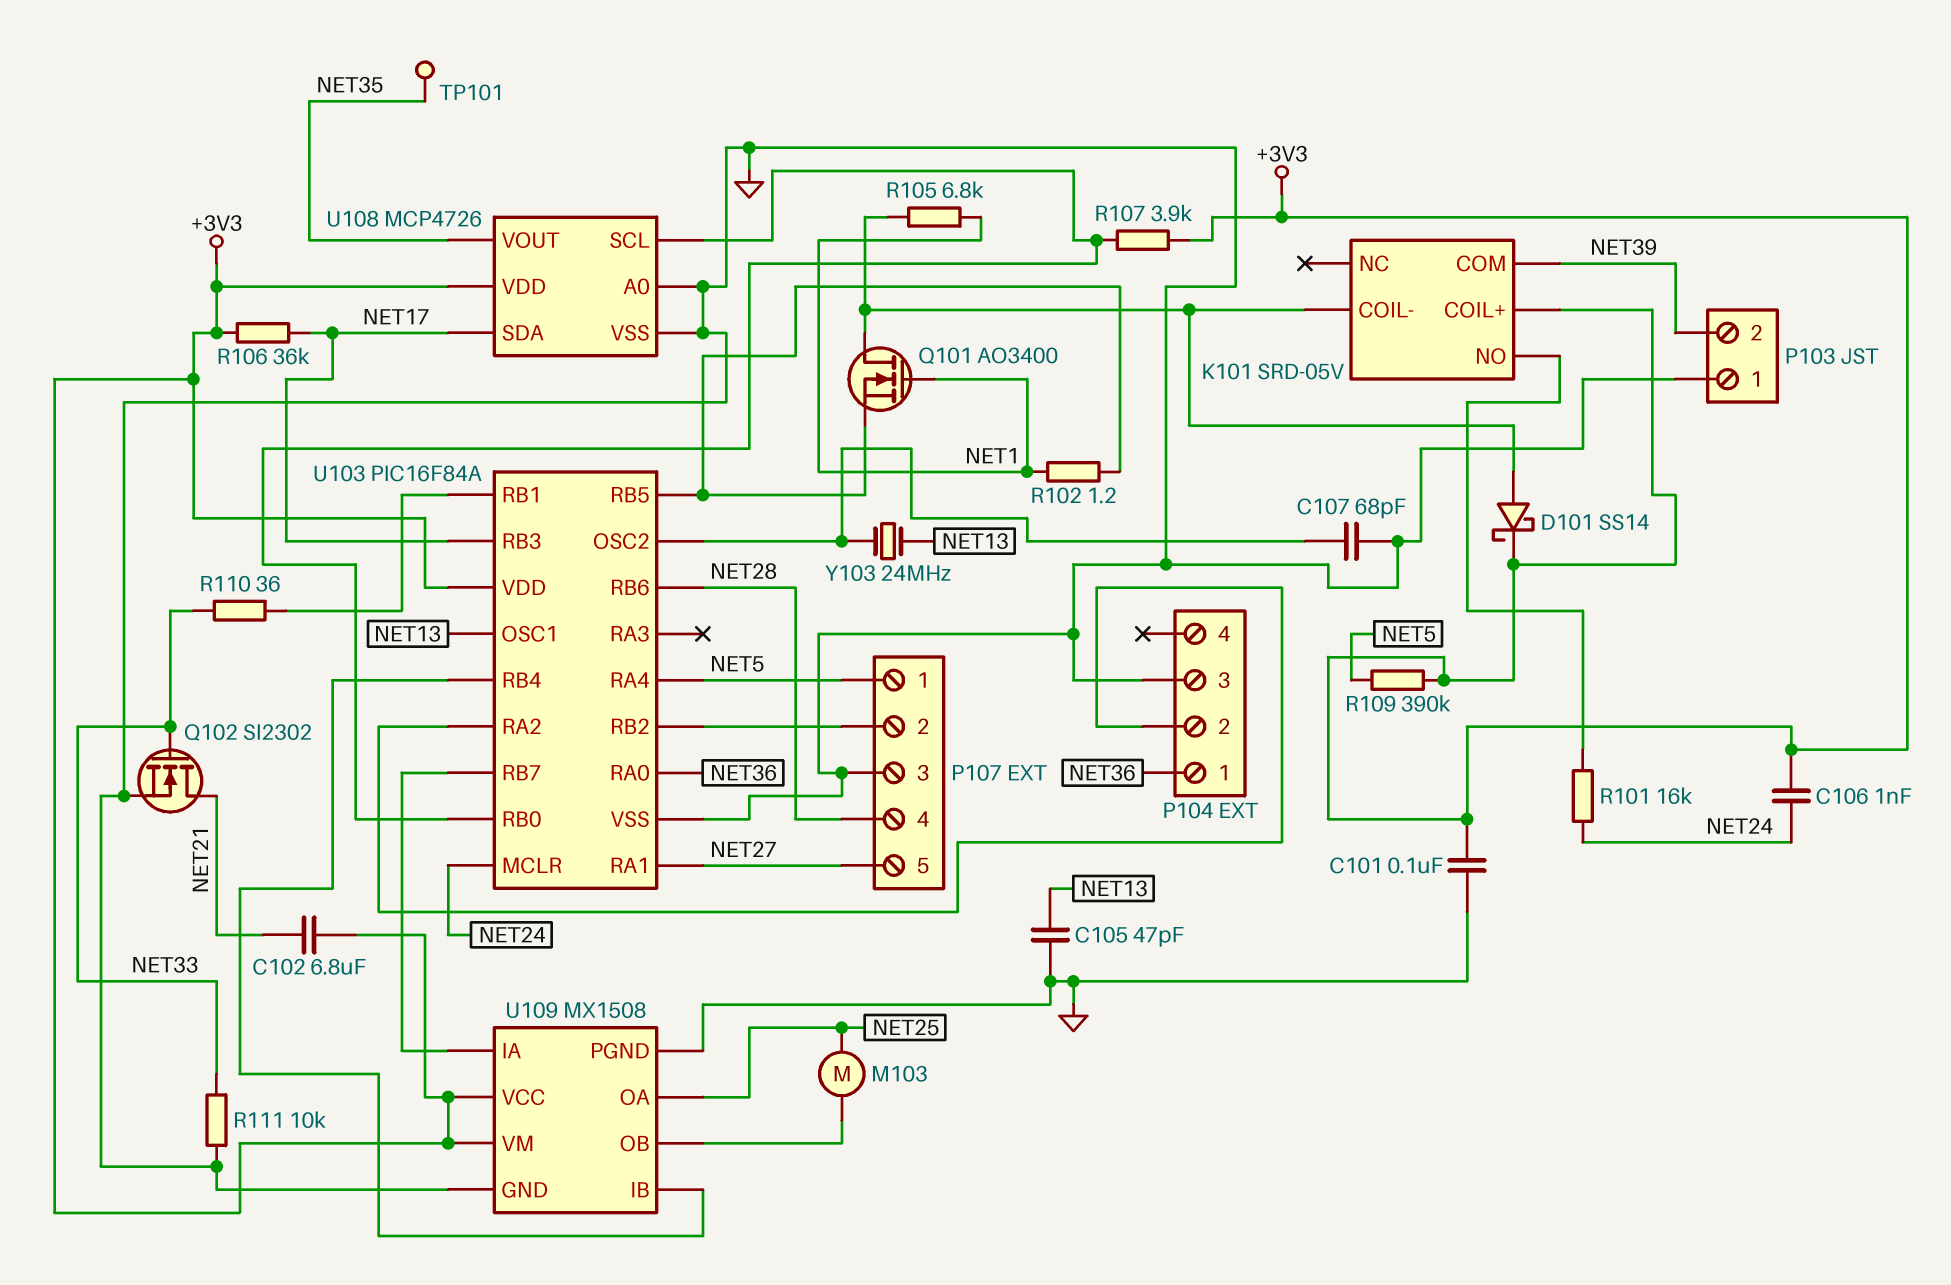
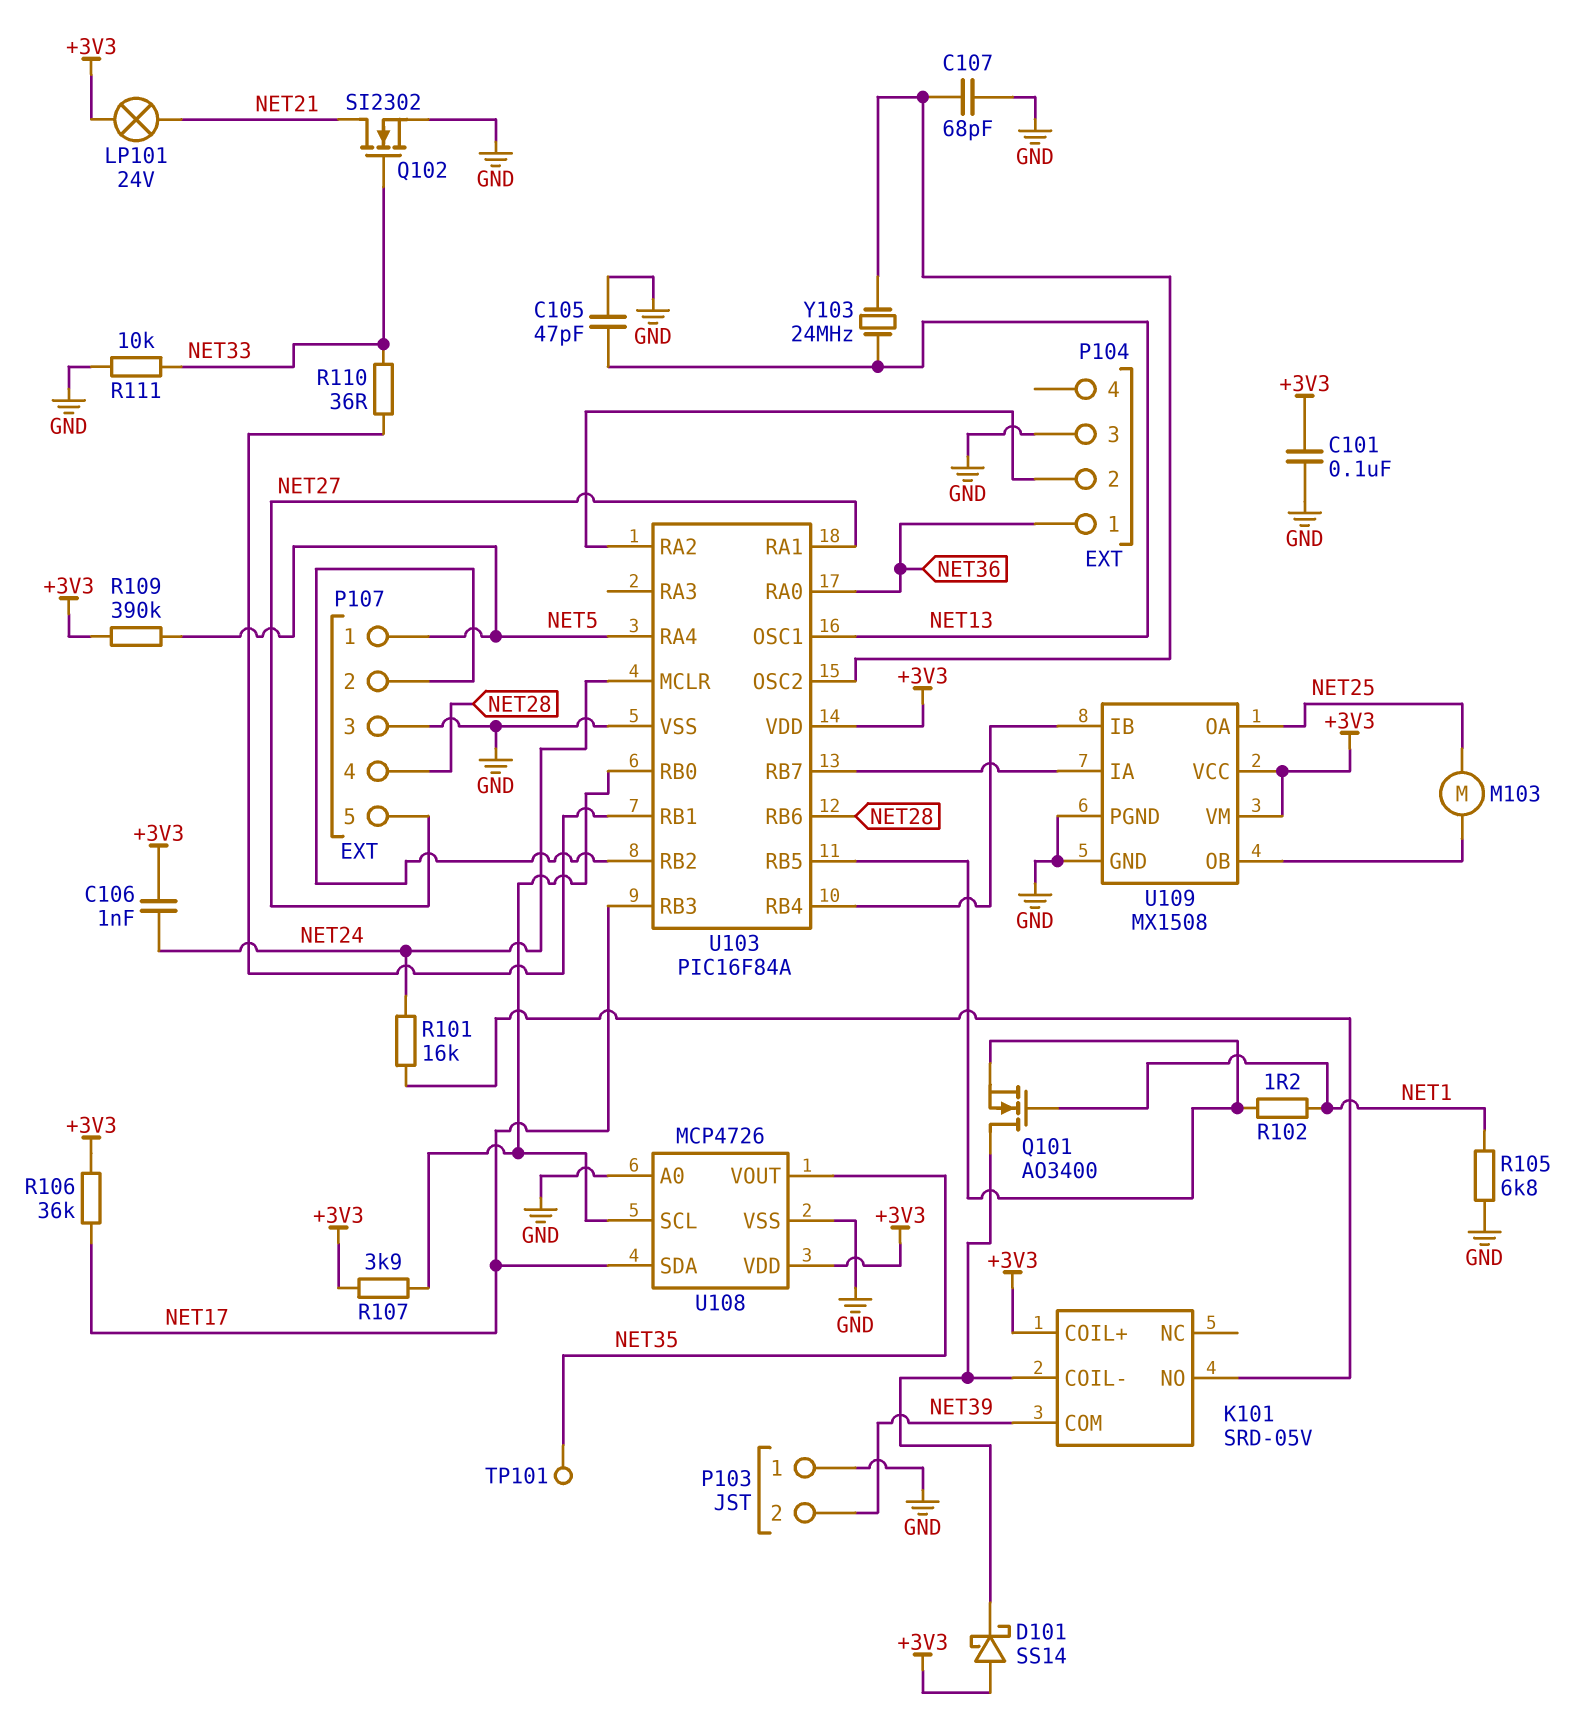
C102: 6.8uF (+3V3, NET21) -> none
D101: schottky SS14 (A K101/COIL-, K +3V3) -> schottky SS14 (A +3V3, K K101/COIL-)
LP101: none -> lamp 24V (+3V3, NET21)
R105: 6.8k (K101/COIL-, NET1) -> 6.8k (GND, NET1)

